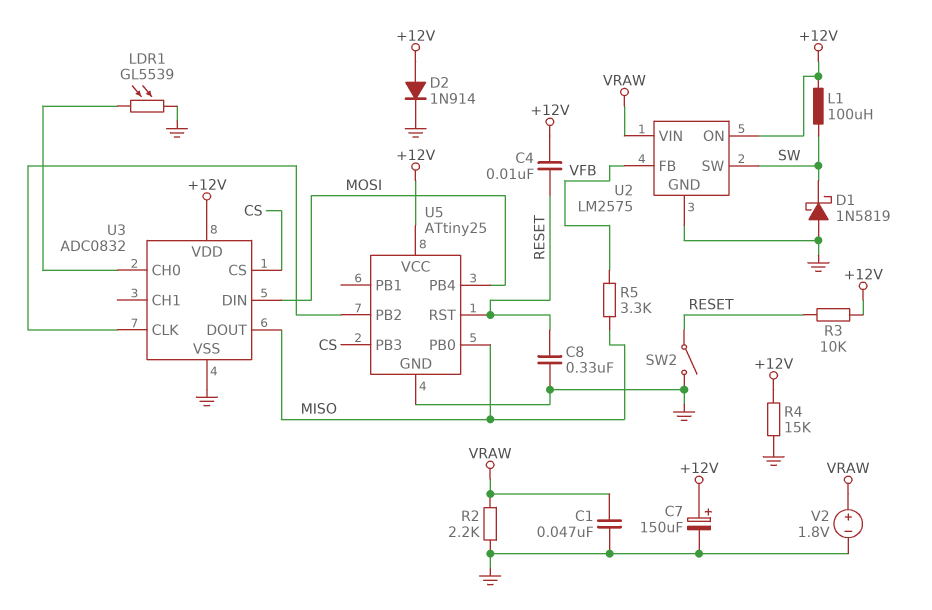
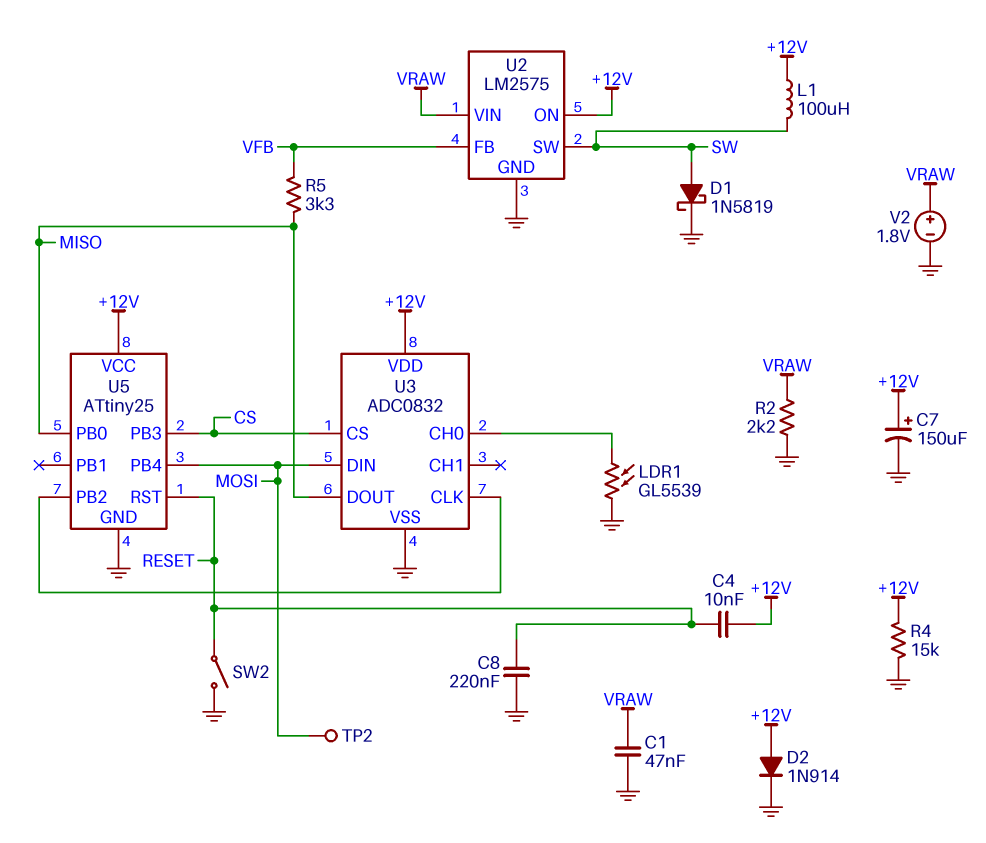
C8: 330nF (GND, RESET) -> 220nF (GND, RESET)
D1: schottky 1N5819 (A GND, K SW) -> schottky 1N5819 (A SW, K GND)
R3: 10k (+12V, RESET) -> none
TP2: none -> test point (MOSI)

